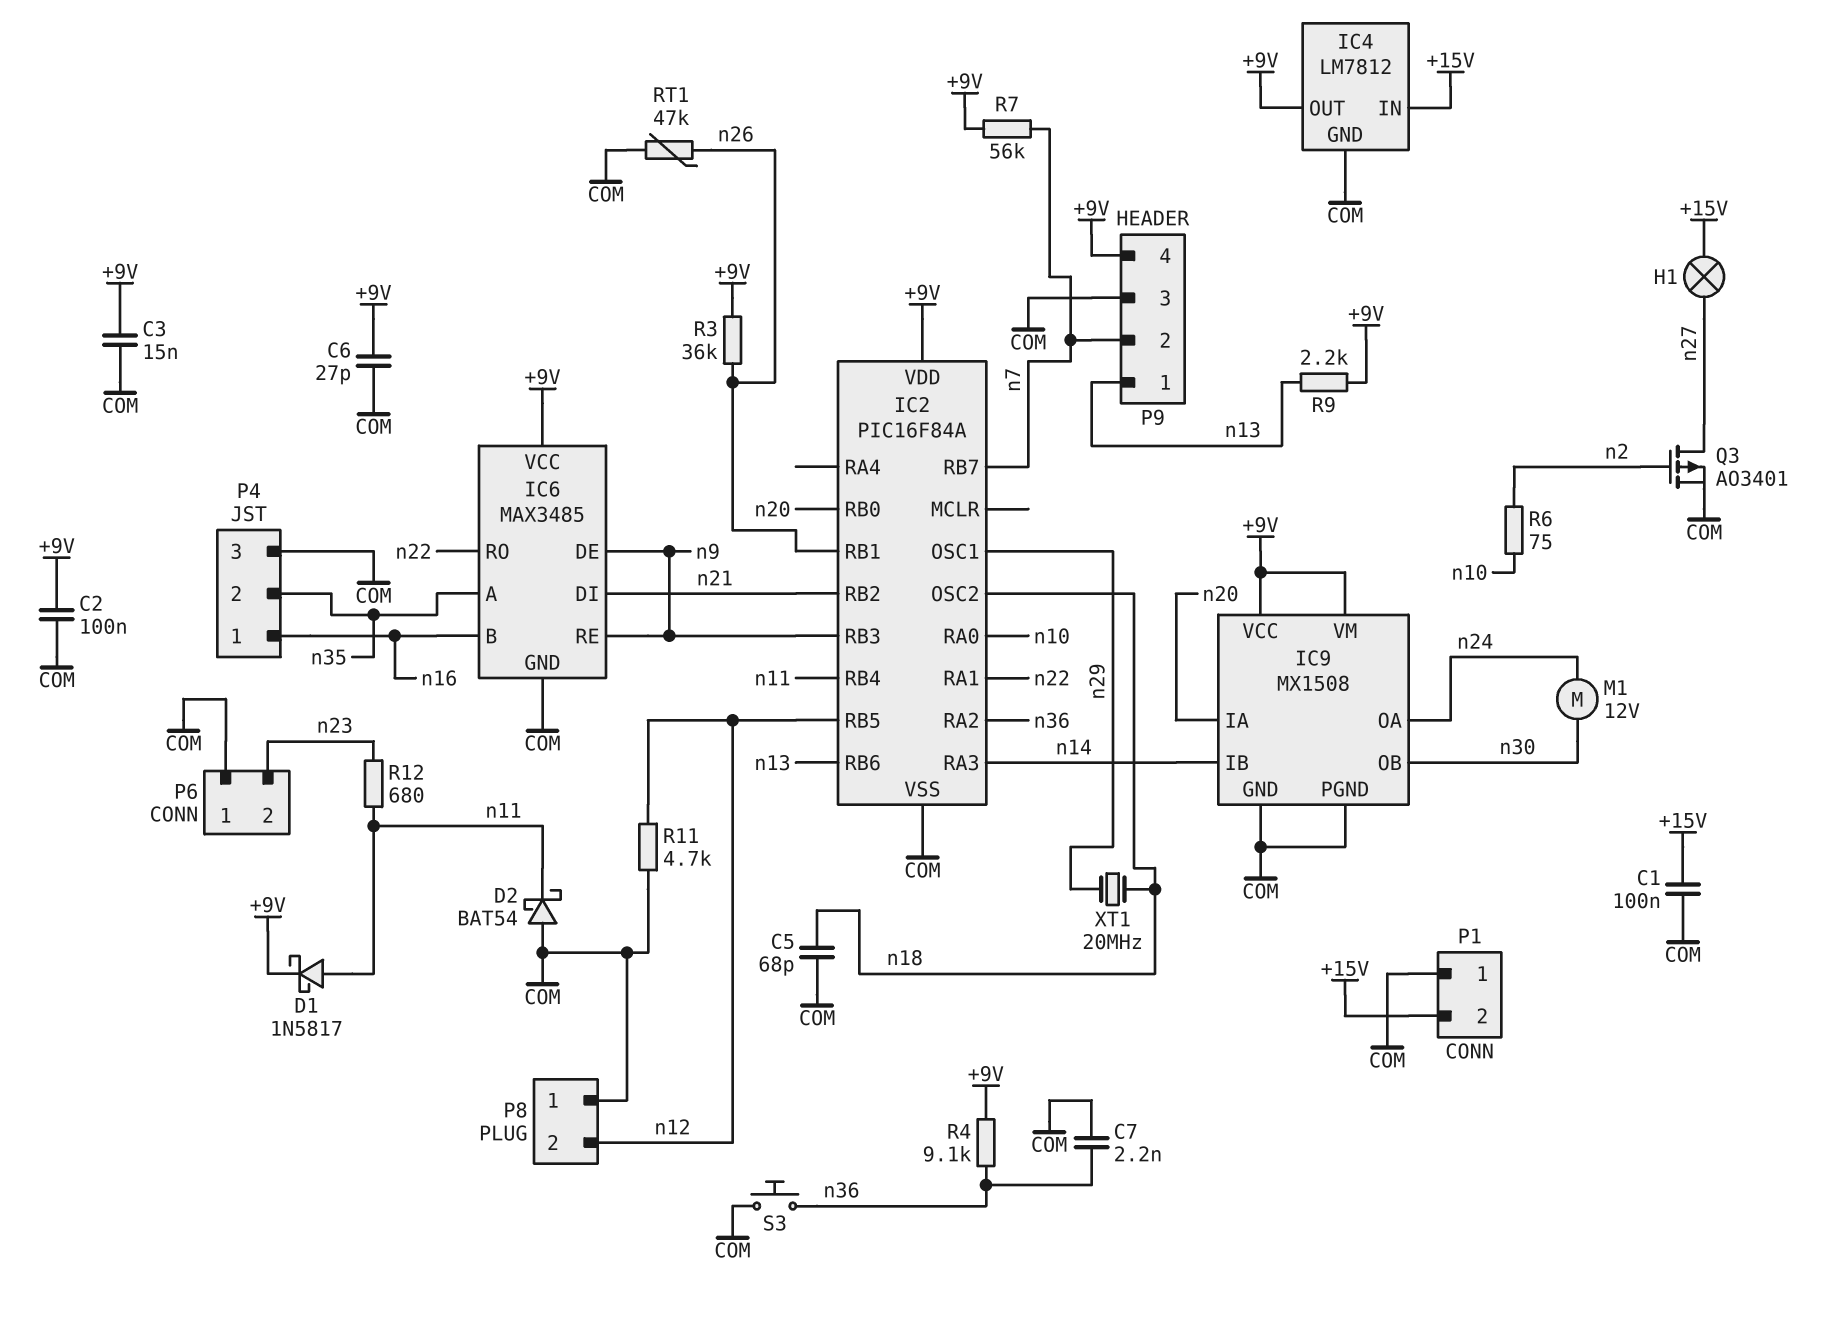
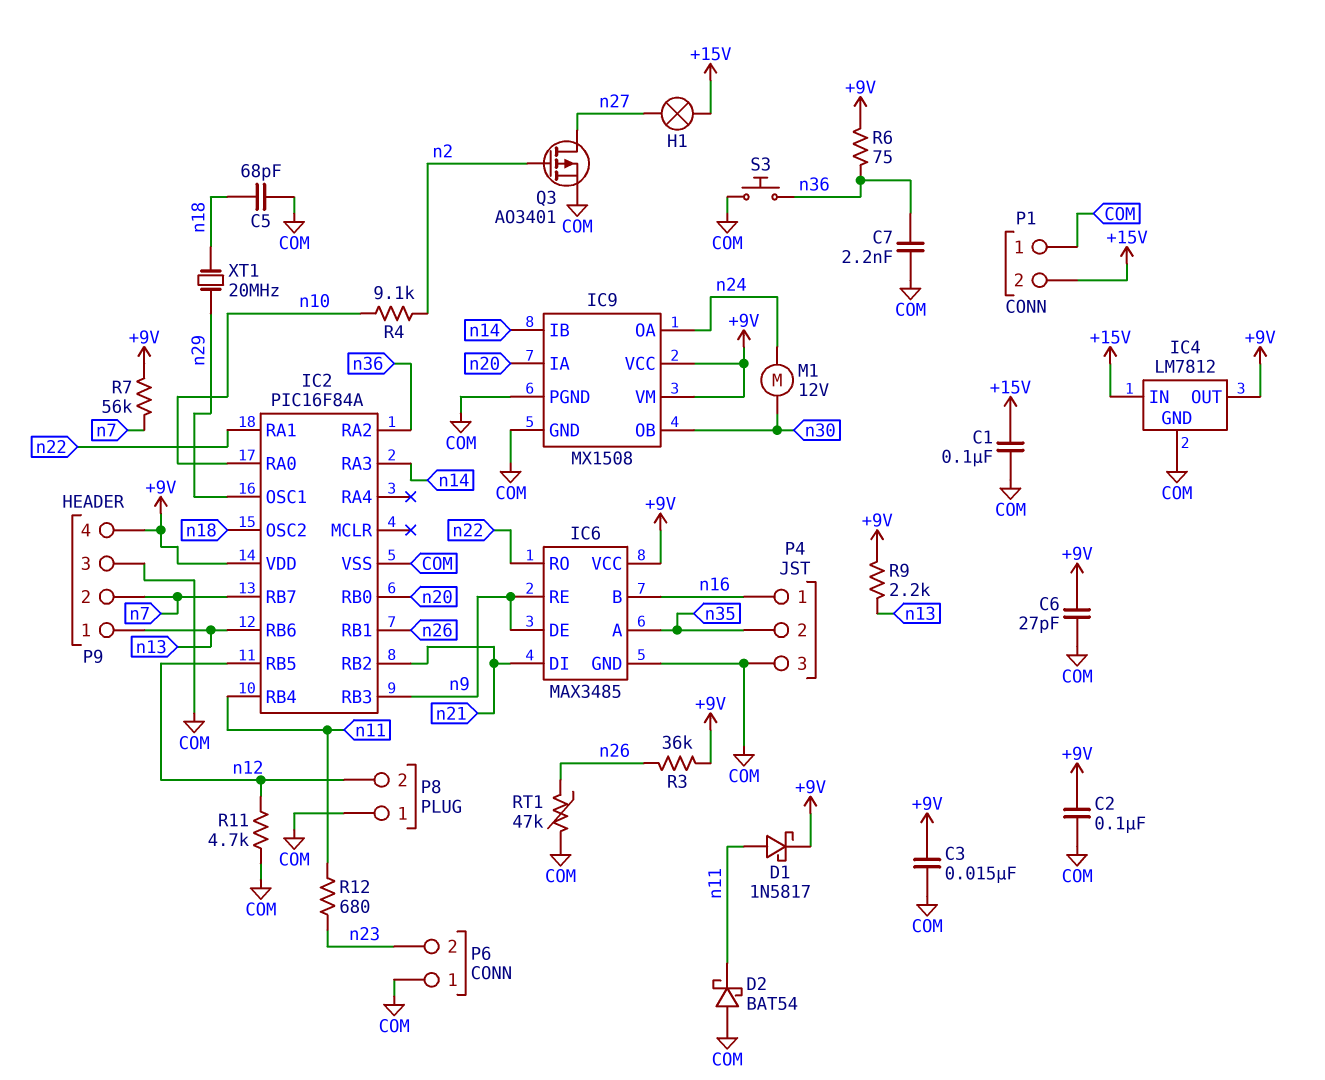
R4: 9.1k (+9V, n36) -> 9.1k (n2, n10)
R6: 75 (n2, n10) -> 75 (+9V, n36)

